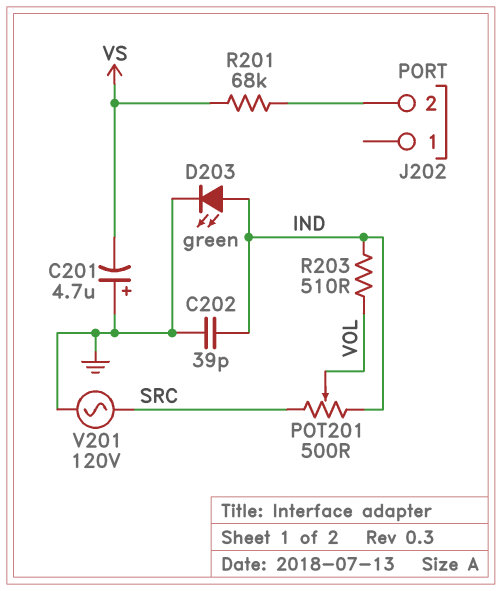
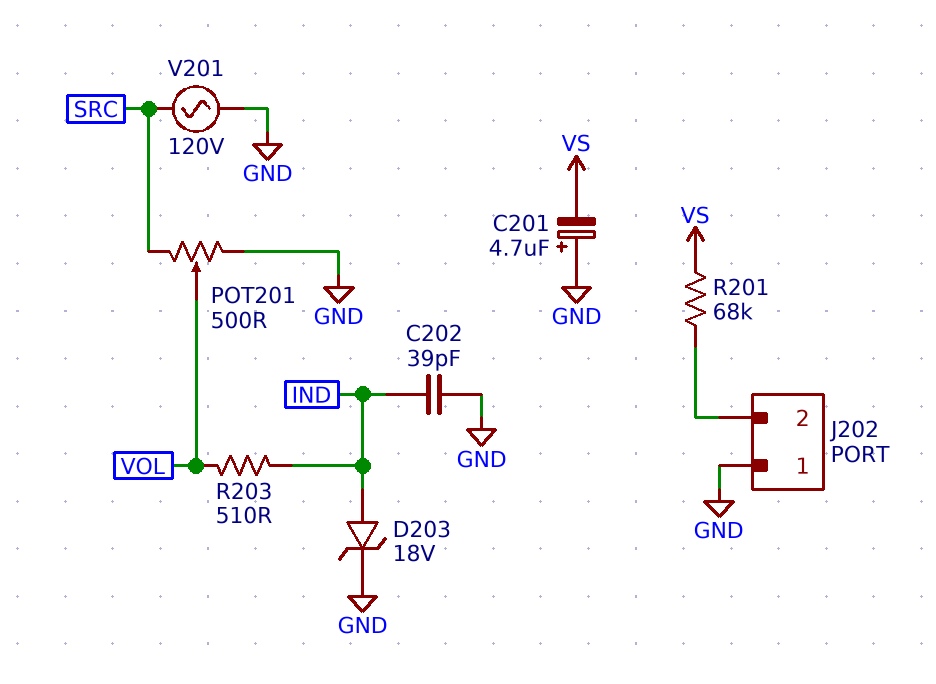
D203: LED green (A IND, K GND) -> zener 18V (A IND, K GND)
J202 pin 1: none -> GND
POT201: 500 (IND, SRC, wiper VOL) -> 500 (GND, SRC, wiper VOL)

